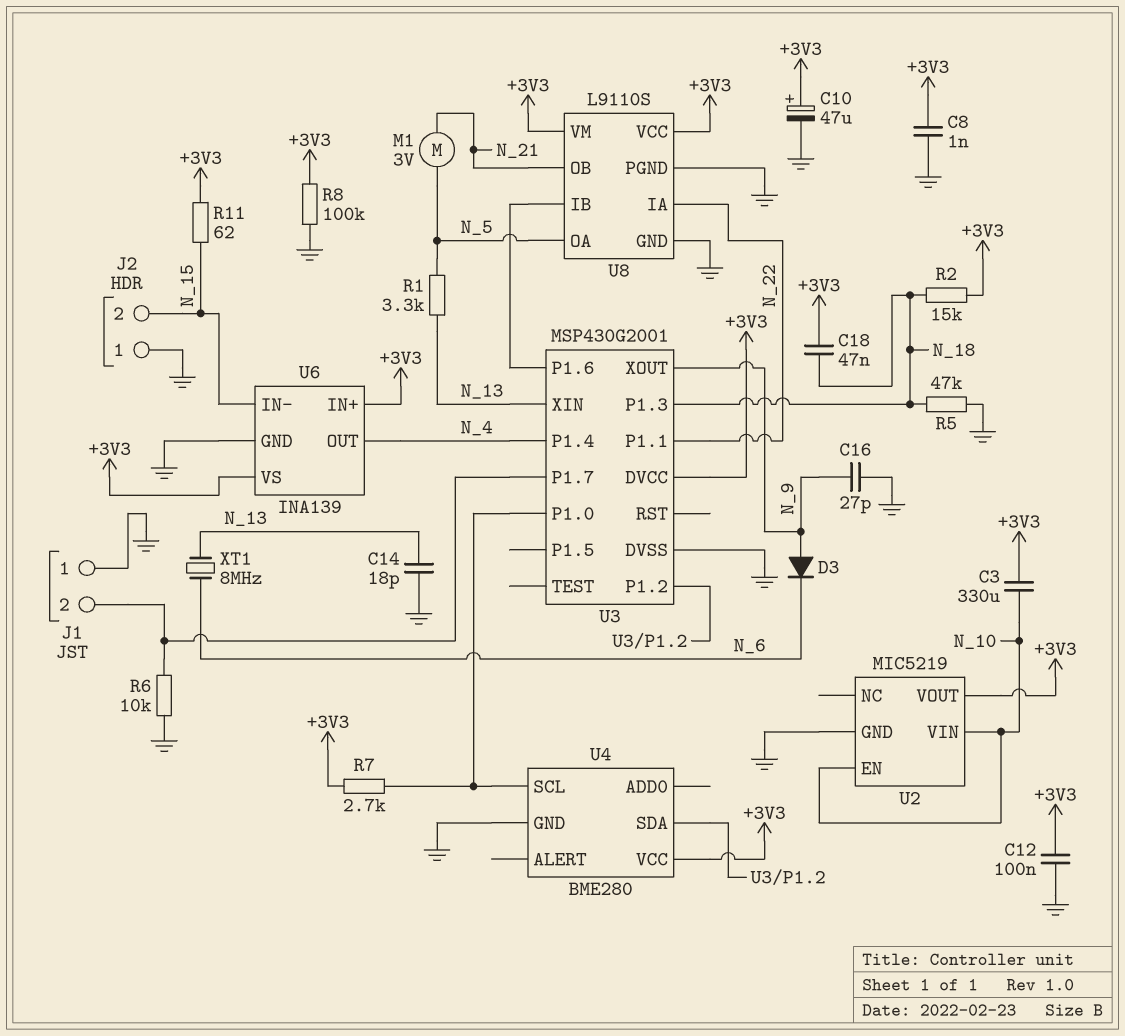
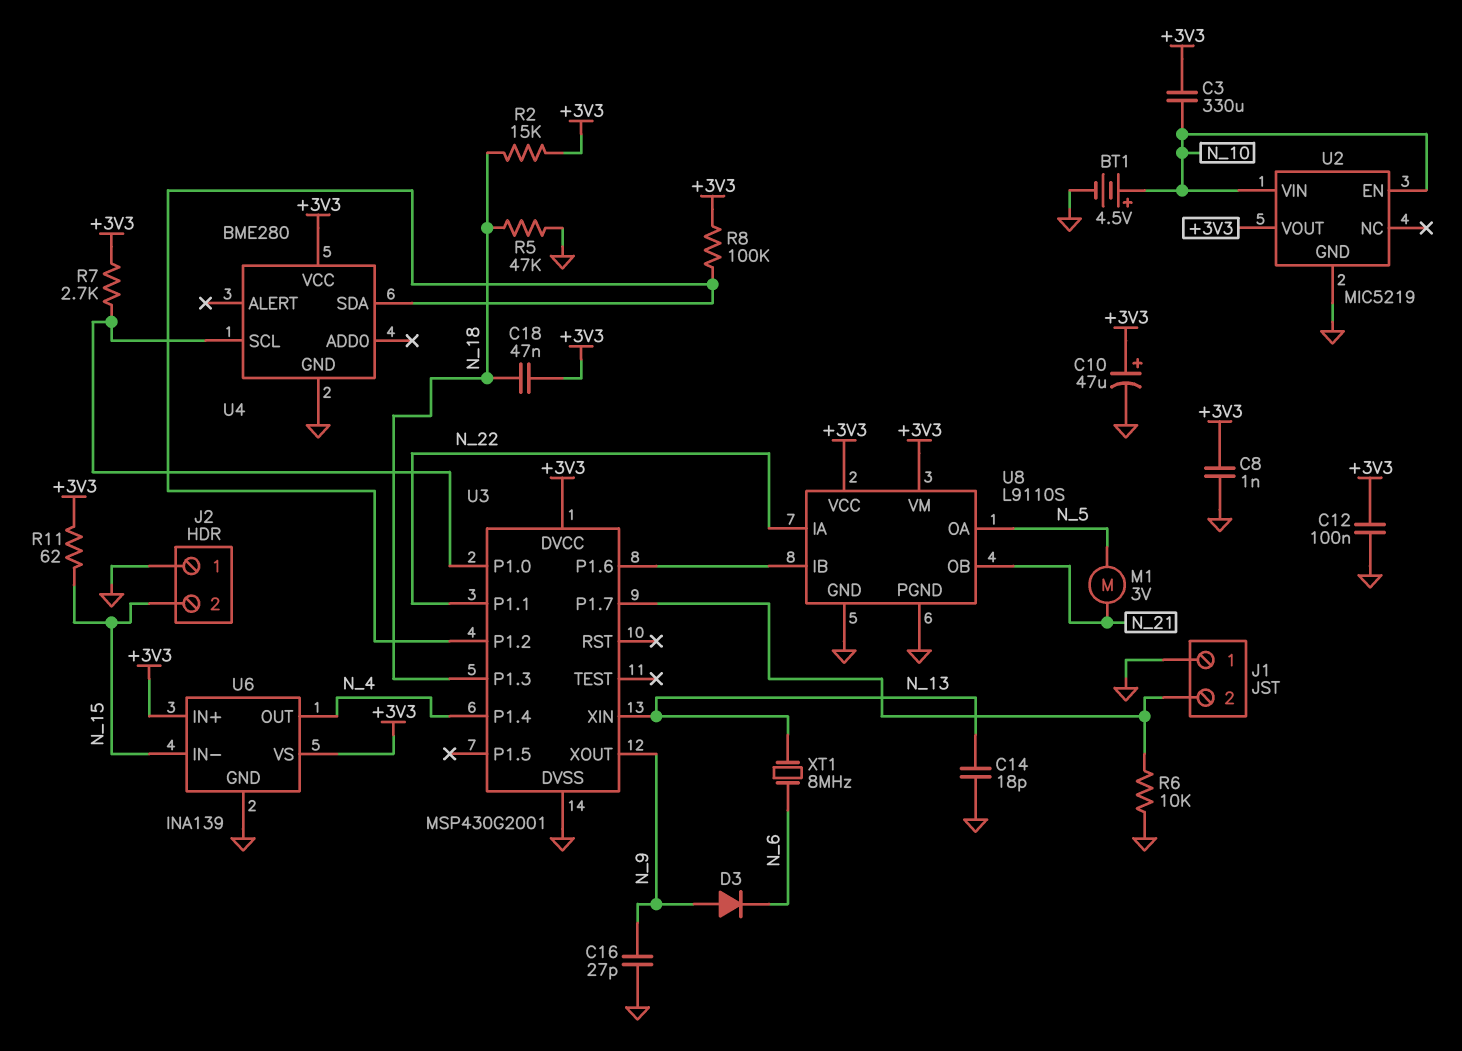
BT1: none -> 4.5V (plus N_10, minus GND)
R1: 3.3k (N_5, N_13) -> none
R8: 100k (+3V3, GND) -> 100k (+3V3, U3/P1.2)

